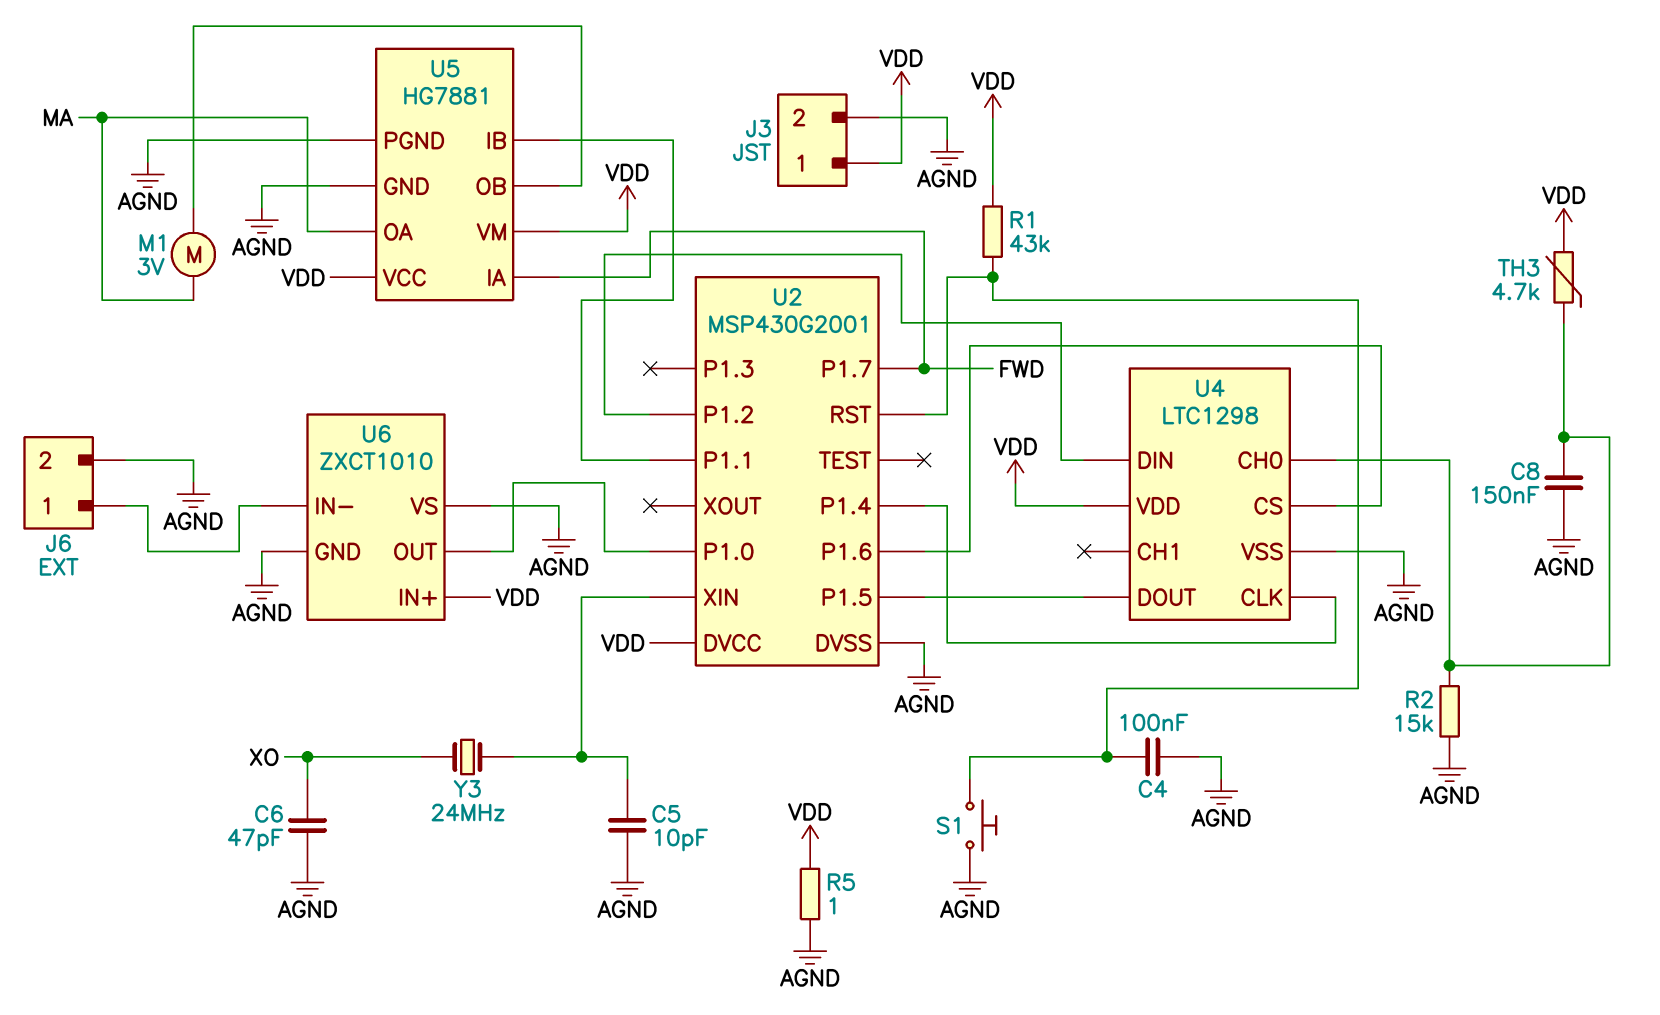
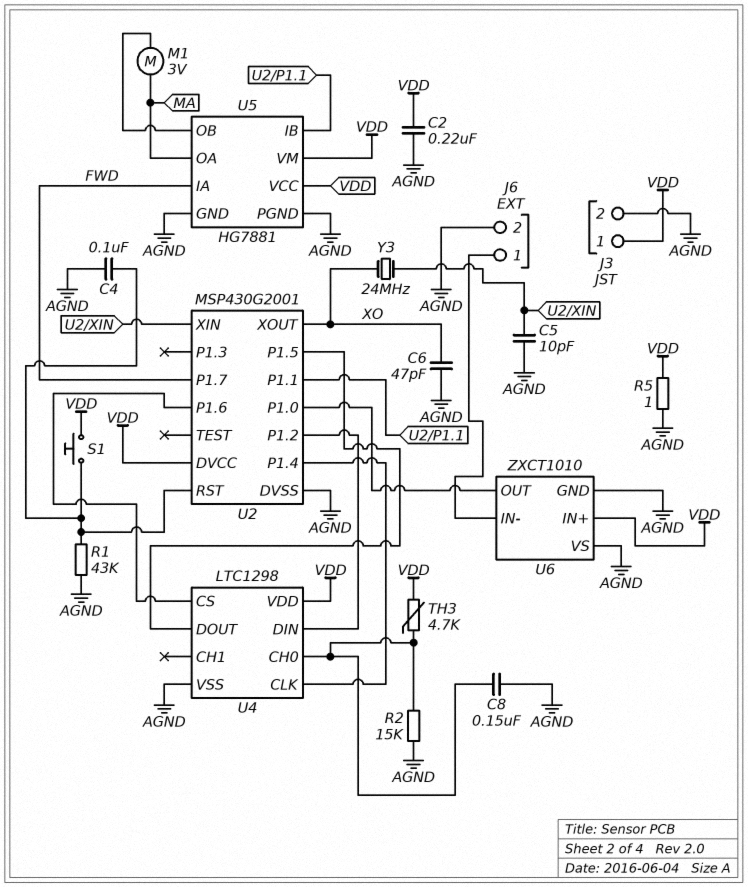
C2: none -> 220nF (AGND, VDD)
R1: 43k (U2/RST, VDD) -> 43k (AGND, U2/RST)
S1: button (AGND, U2/RST) -> button (U2/RST, VDD)
U2 pin XOUT: none -> XO

